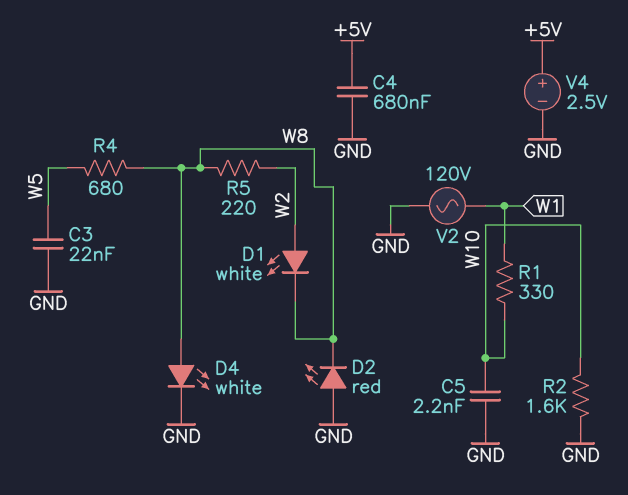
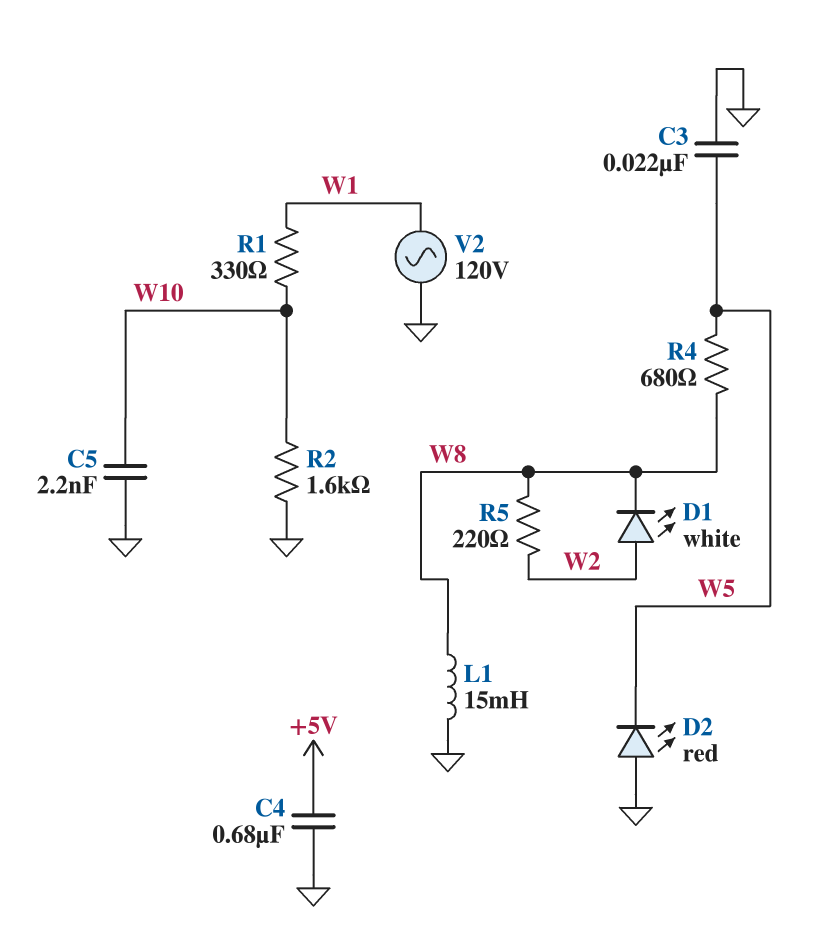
D2: LED red (A GND, K W8) -> LED red (A GND, K W5)
D4: LED white (A W8, K GND) -> none
L1: none -> 15mH (GND, W8)
V4: 2.5V (plus +5V, minus GND) -> none

